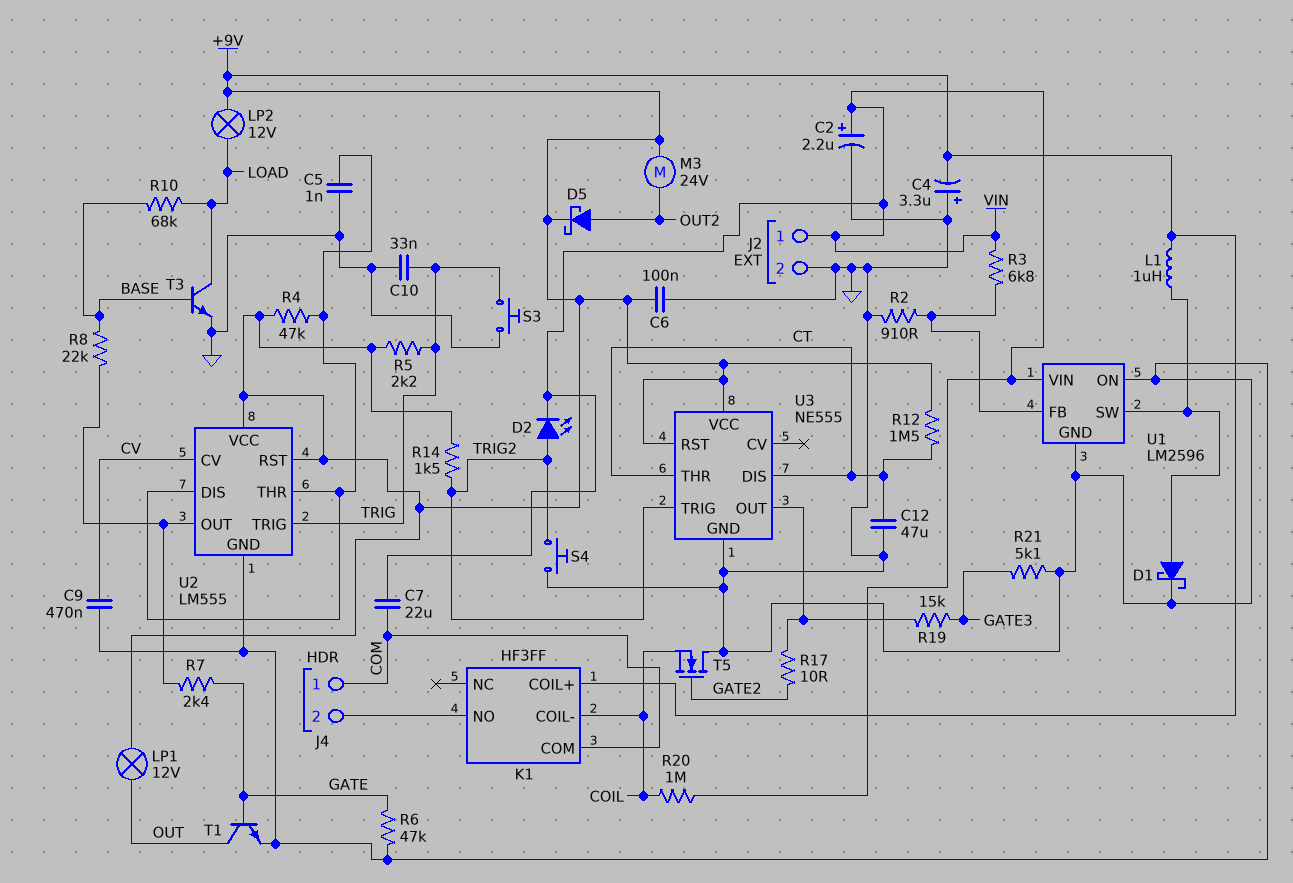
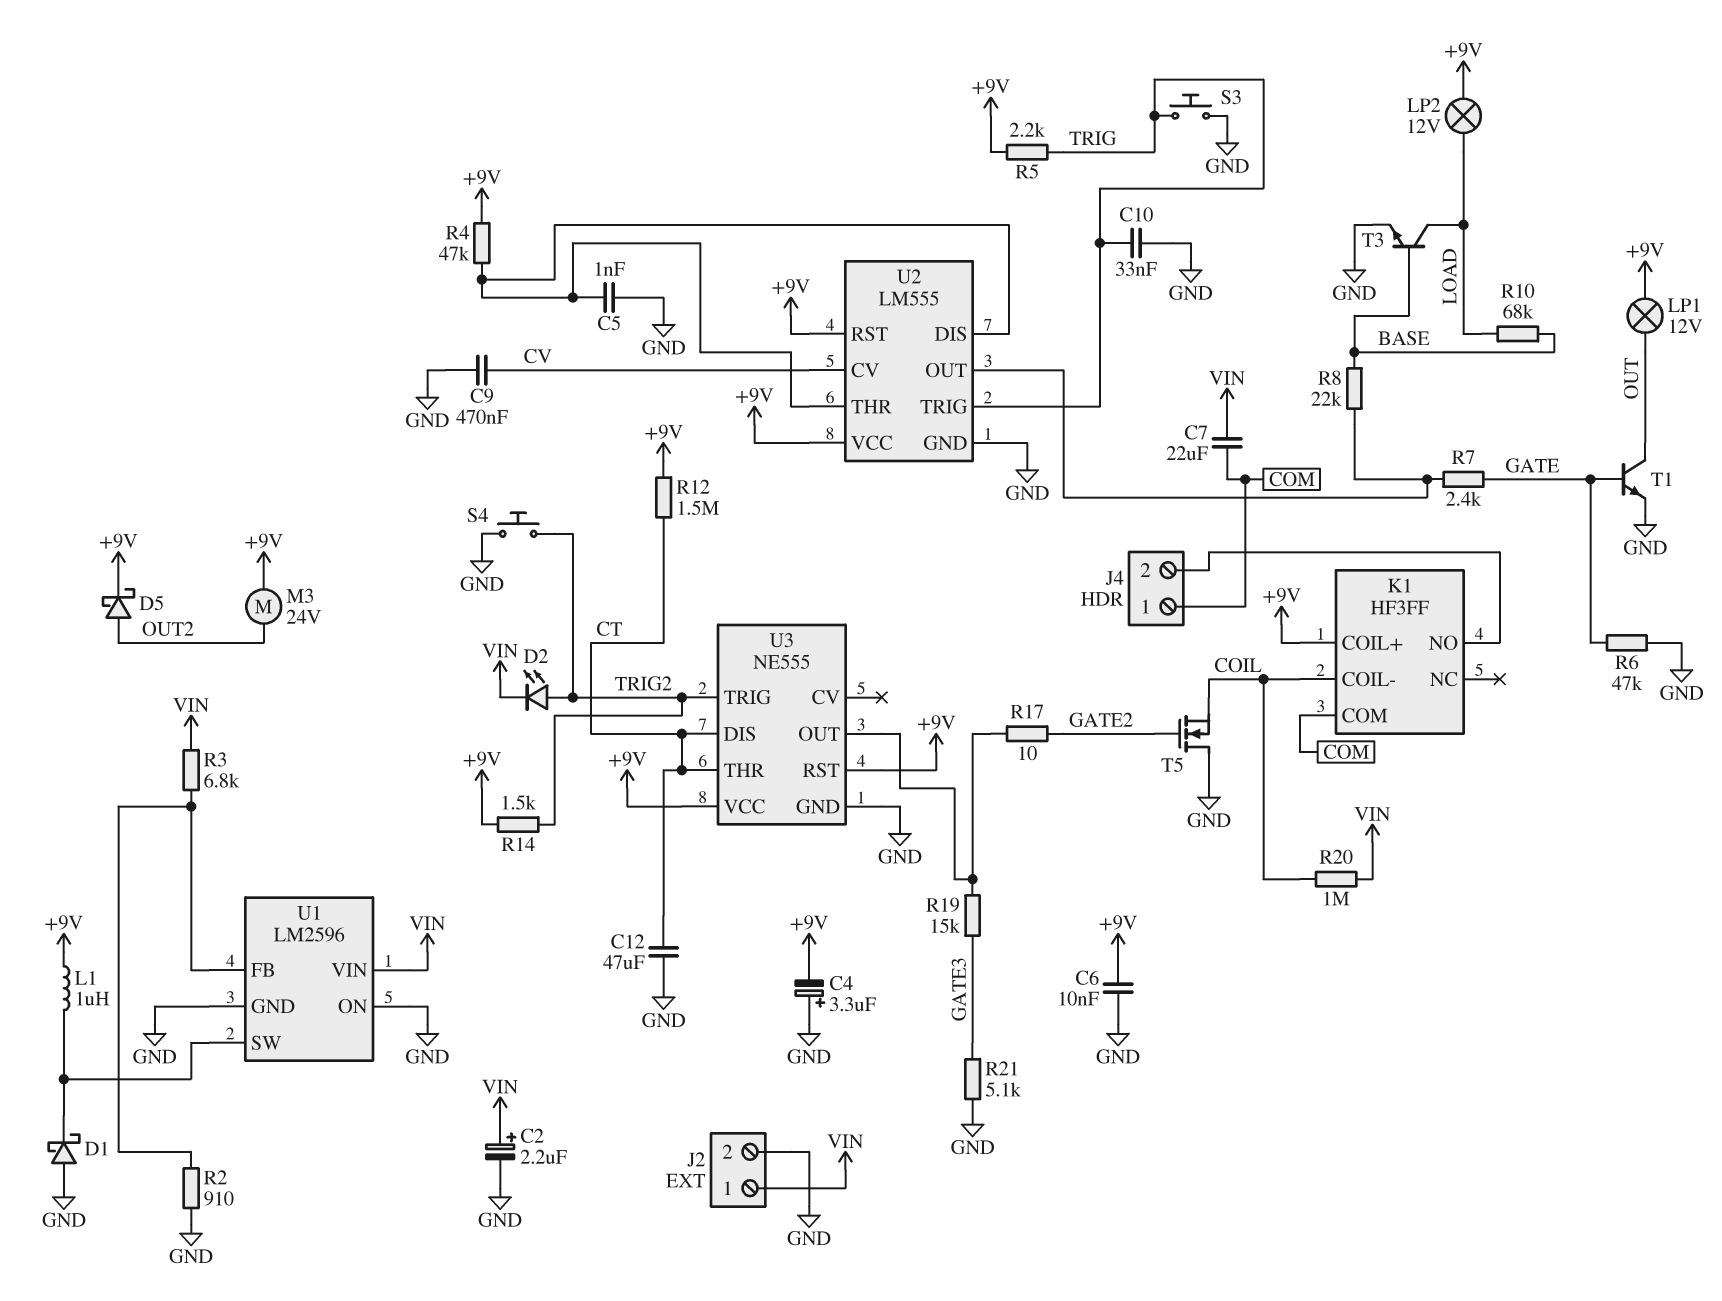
C6: 100nF (+9V, GND) -> 10nF (+9V, GND)
D1: schottky (A U1/SW, K GND) -> schottky (A GND, K U1/SW)

